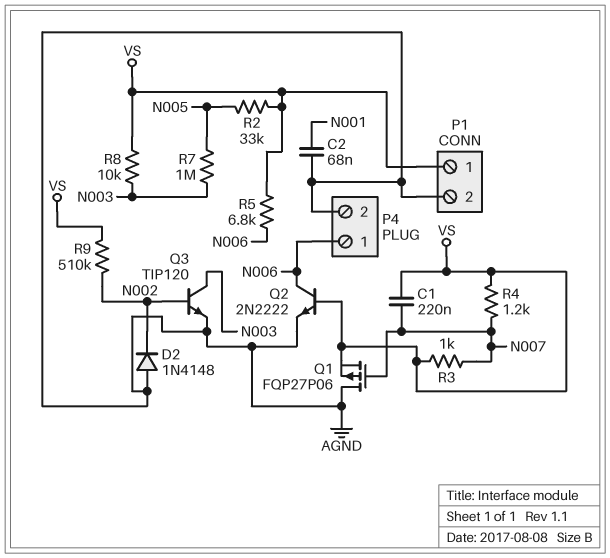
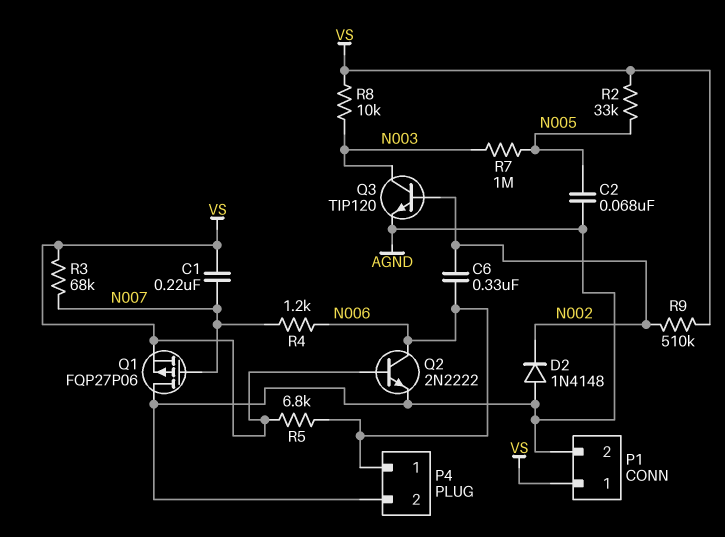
C2: 68nF (AGND, N001) -> 68nF (AGND, N005)
C6: none -> 330nF (N002, N006)
R3: 1k (N007, VS) -> 68k (N007, VS)
R4: 1.2k (N007, VS) -> 1.2k (N006, N007)

